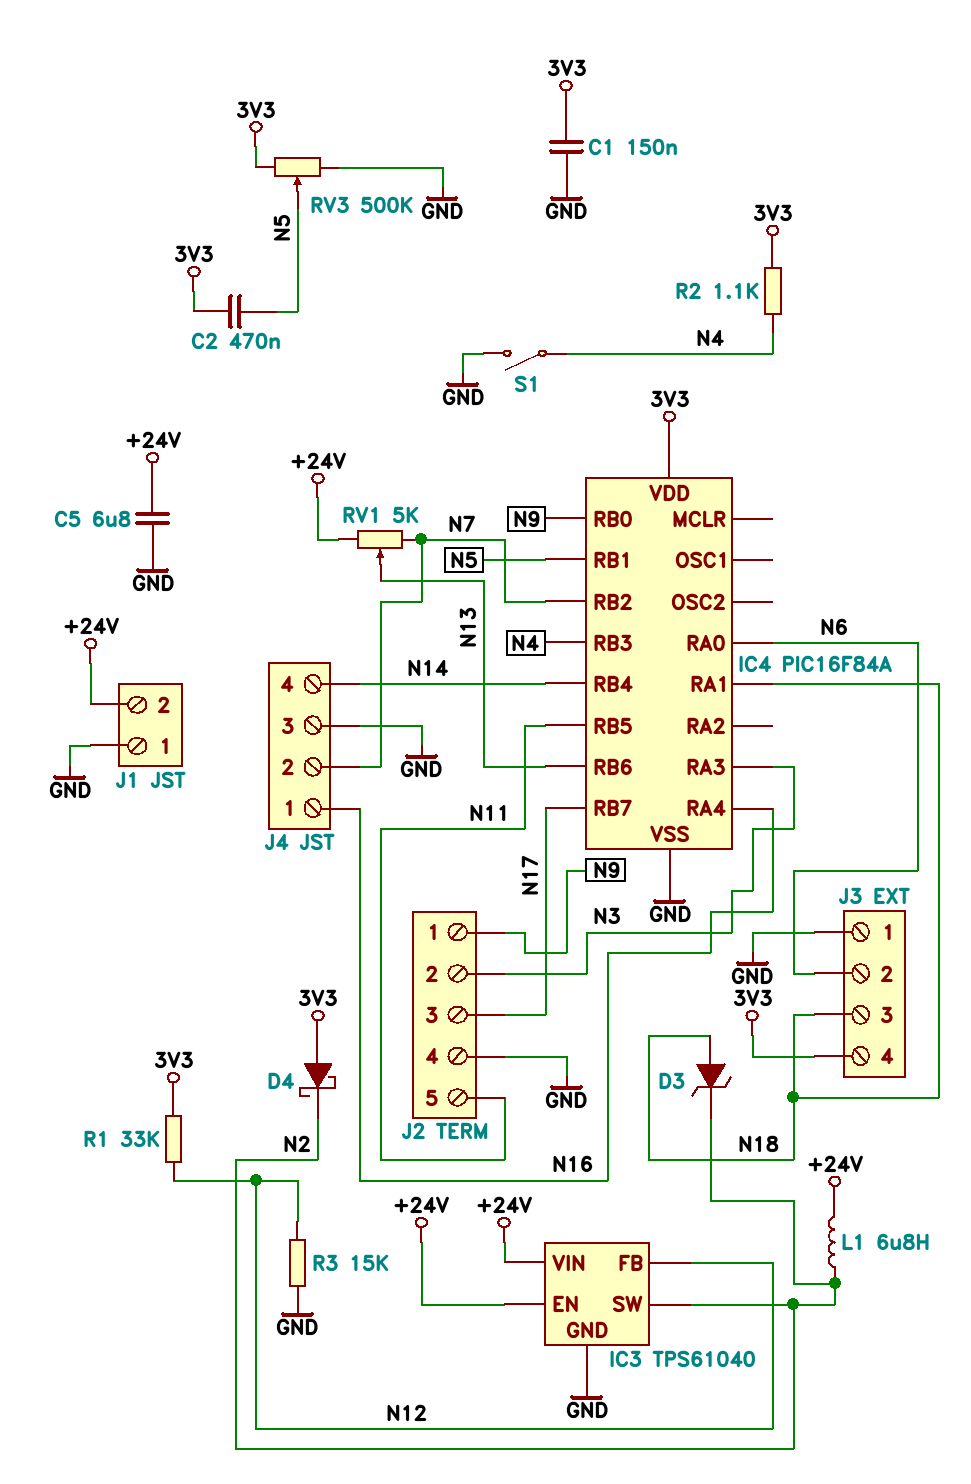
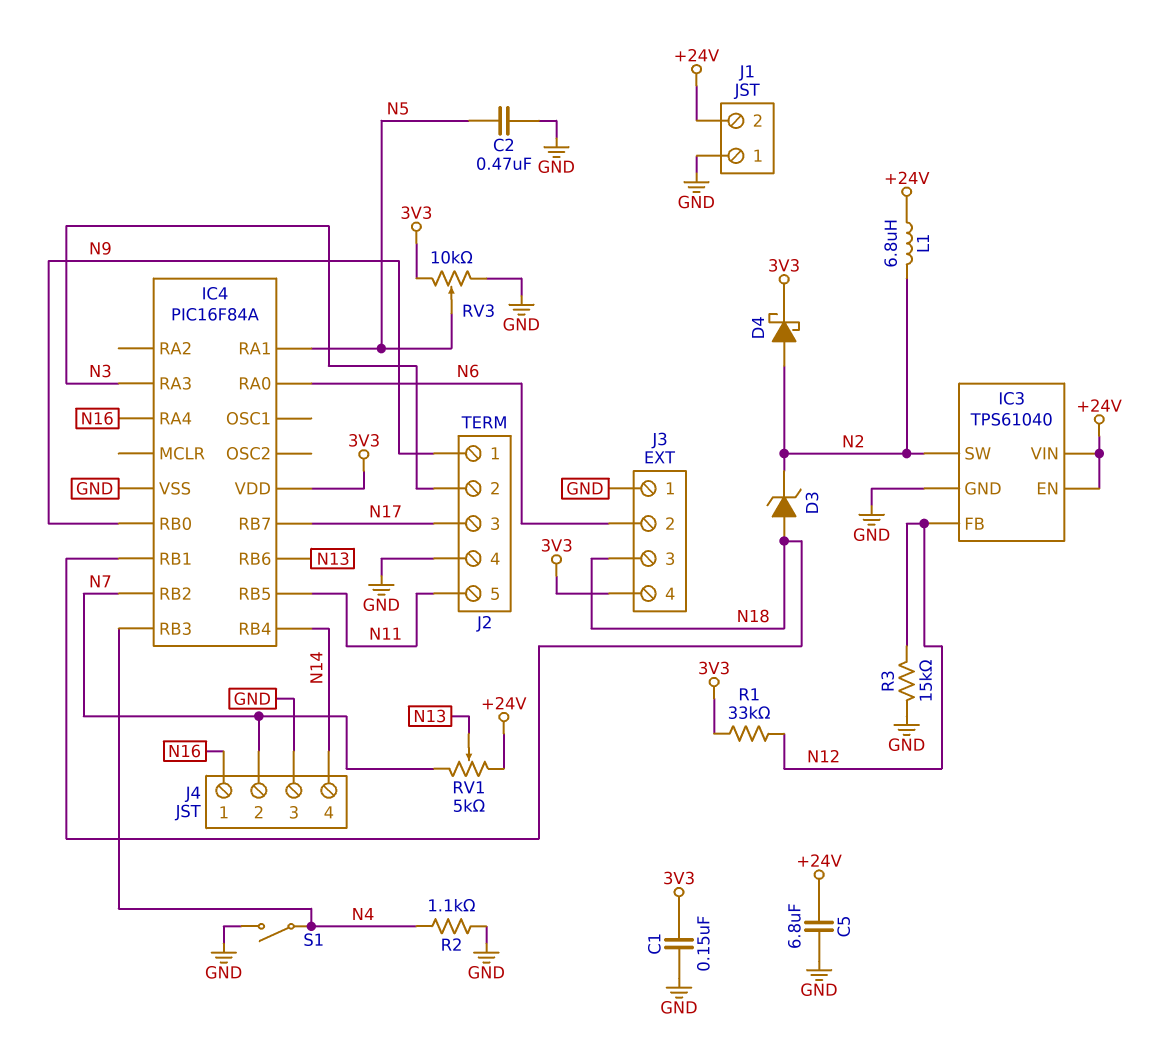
C2: 470nF (3V3, N5) -> 470nF (GND, N5)
D4: schottky (A 3V3, K N2) -> schottky (A N2, K 3V3)
IC4 pin RA1: N18 -> N5
IC4 pin RB1: N5 -> N18
R2: 1.1k (3V3, N4) -> 1.1k (GND, N4)
RV3: 500k (3V3, GND, wiper N5) -> 10k (3V3, GND, wiper N5)

